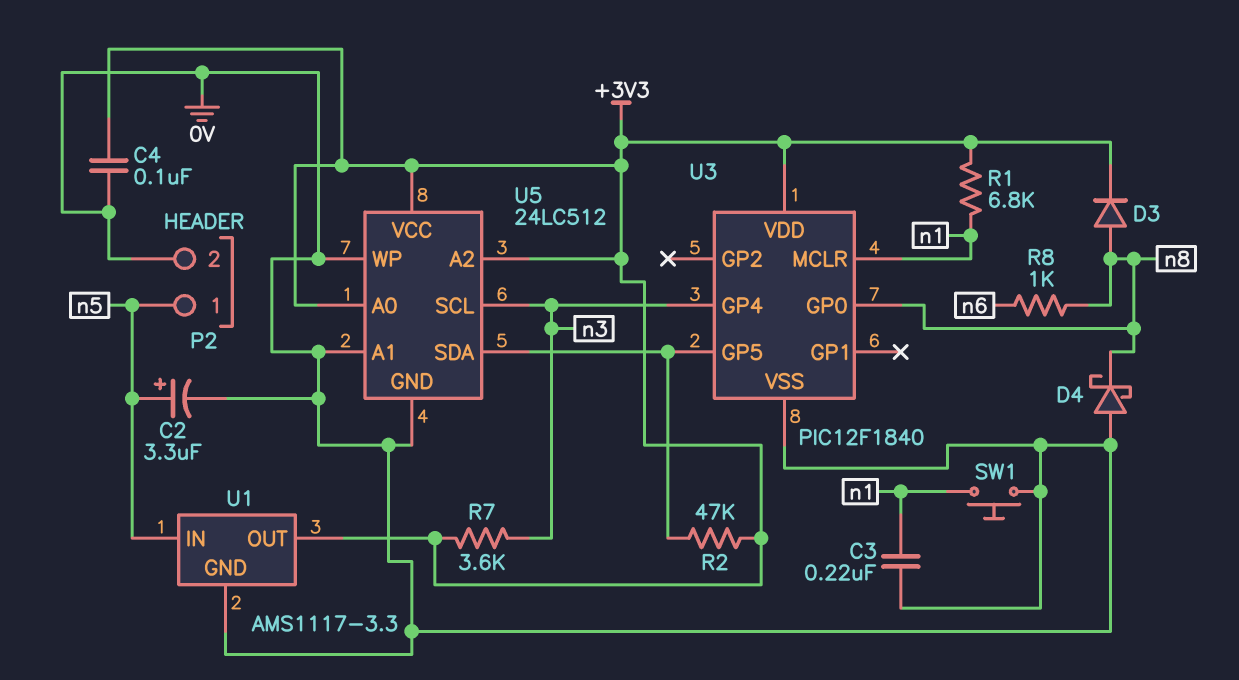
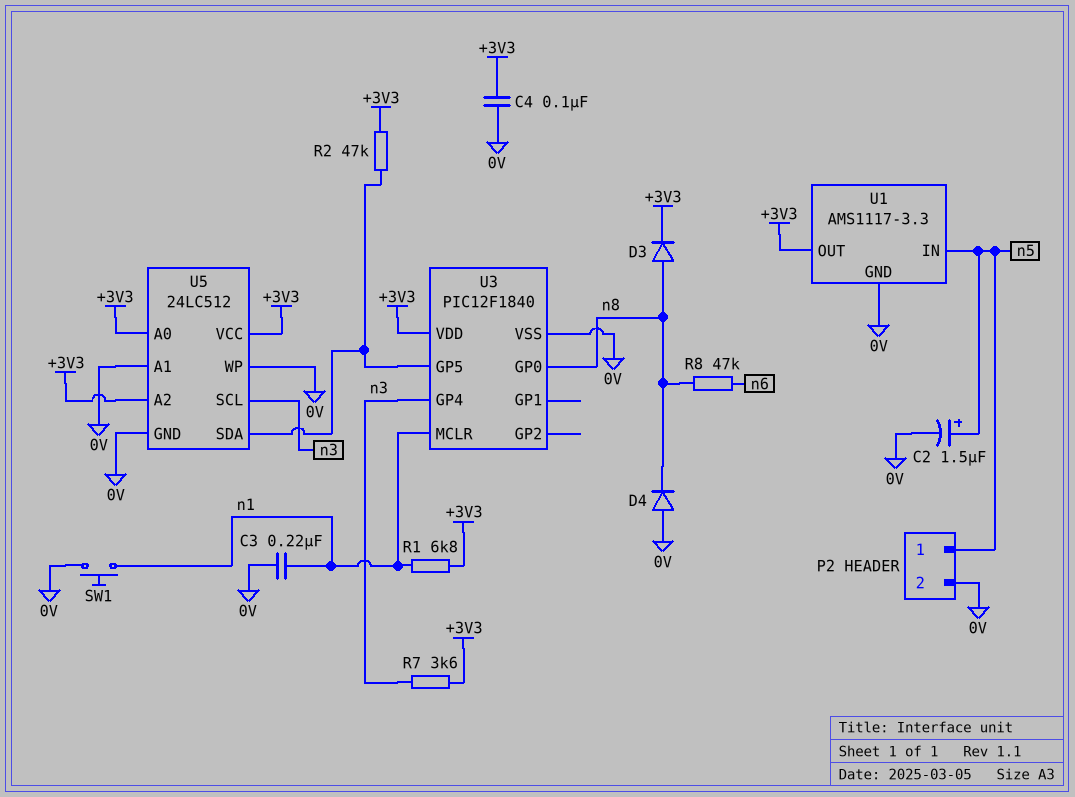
C2: 3.3uF (plus n5, minus 0V) -> 1.5uF (plus n5, minus 0V)
D4: schottky (A 0V, K n8) -> diode (A 0V, K n8)
R8: 1k (n6, n8) -> 47k (n6, n8)

